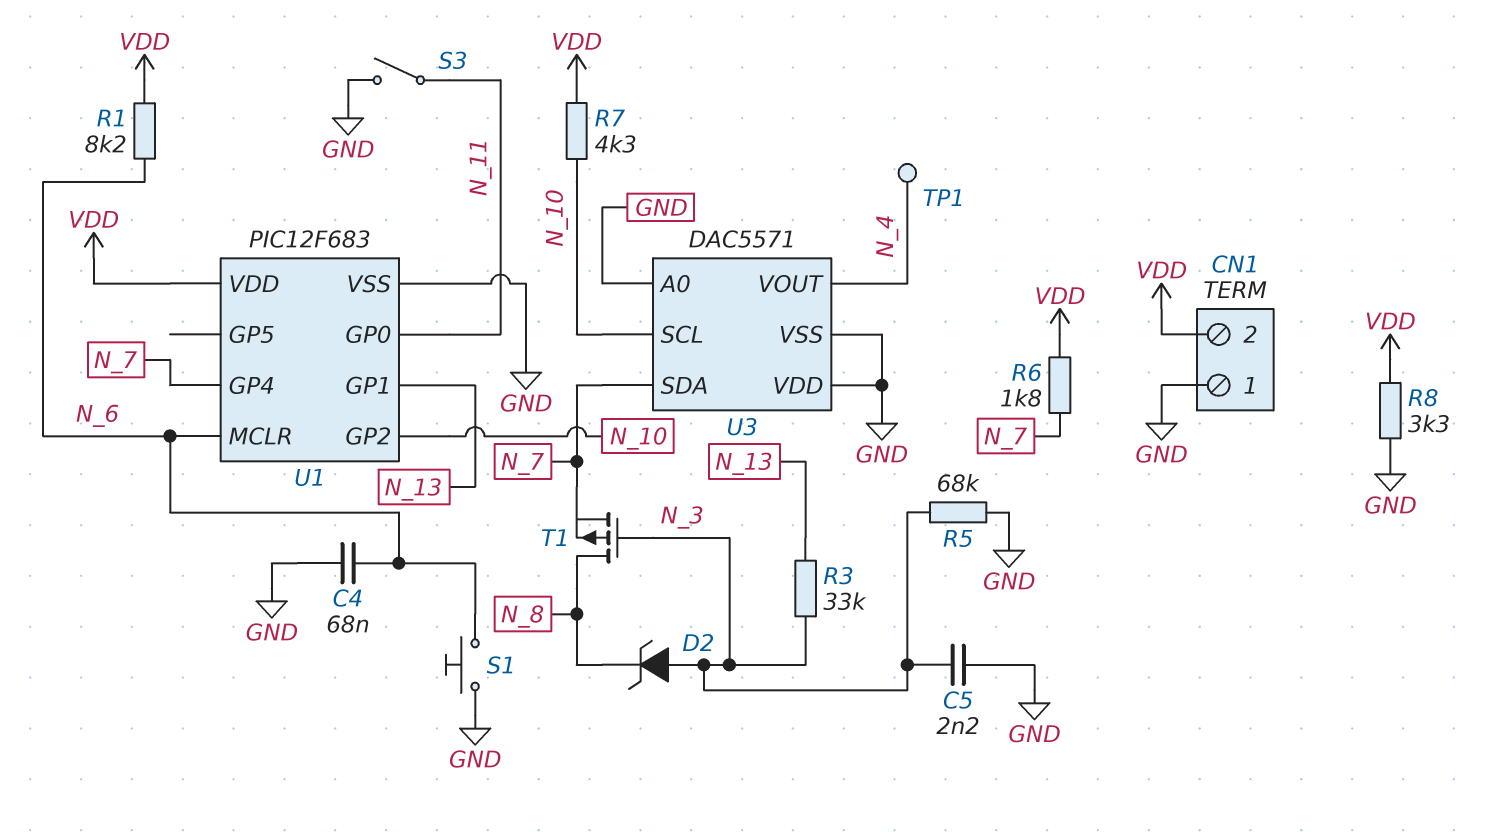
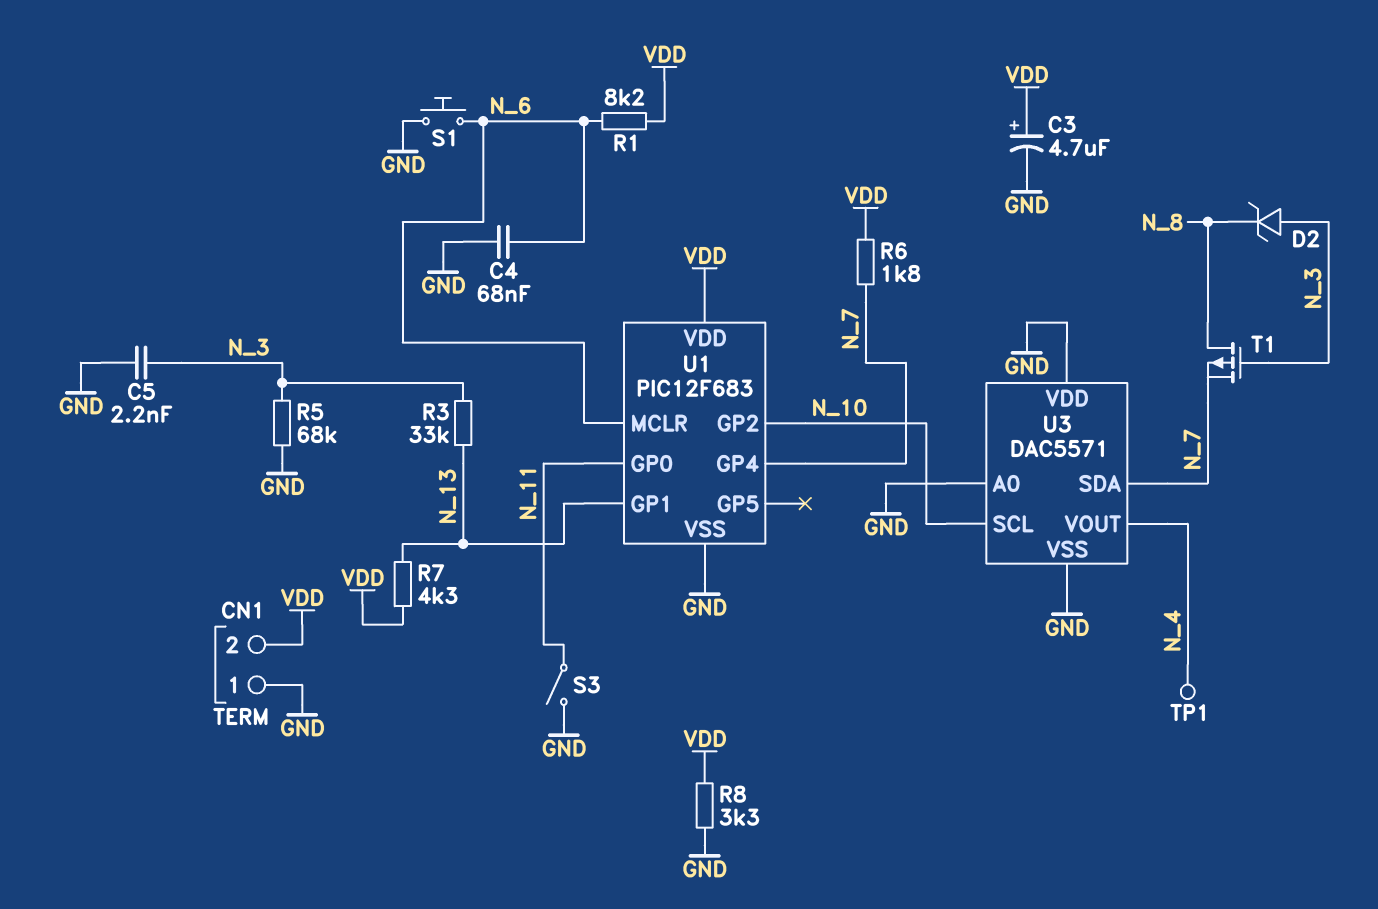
C3: none -> 4.7uF (plus VDD, minus GND)
R7: 4.3k (N_10, VDD) -> 4.3k (N_13, VDD)

